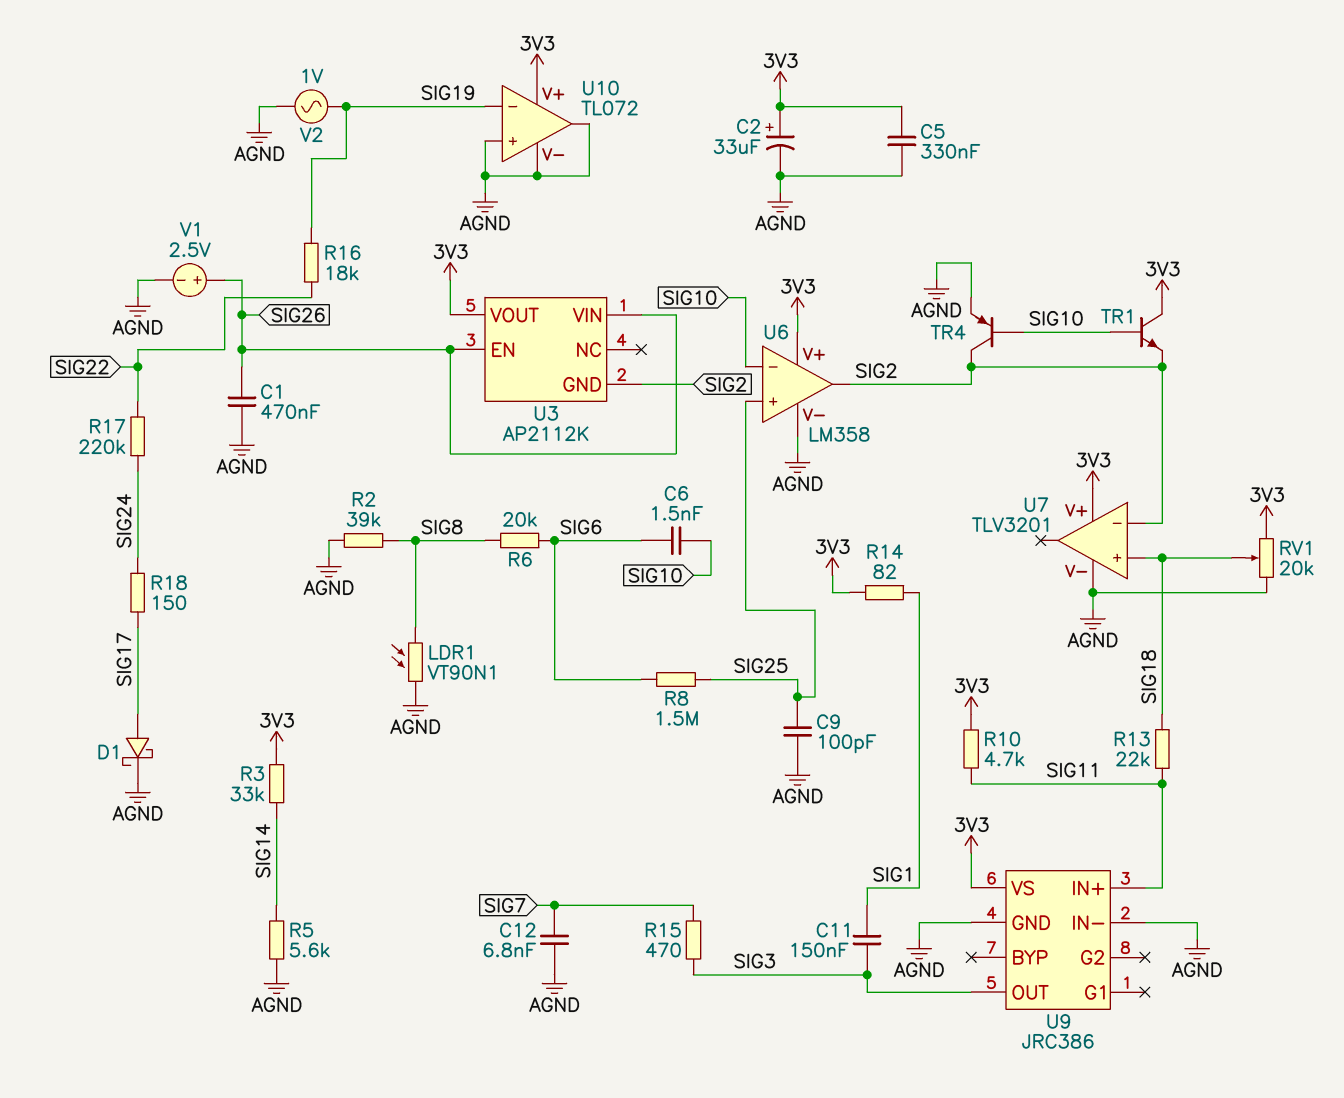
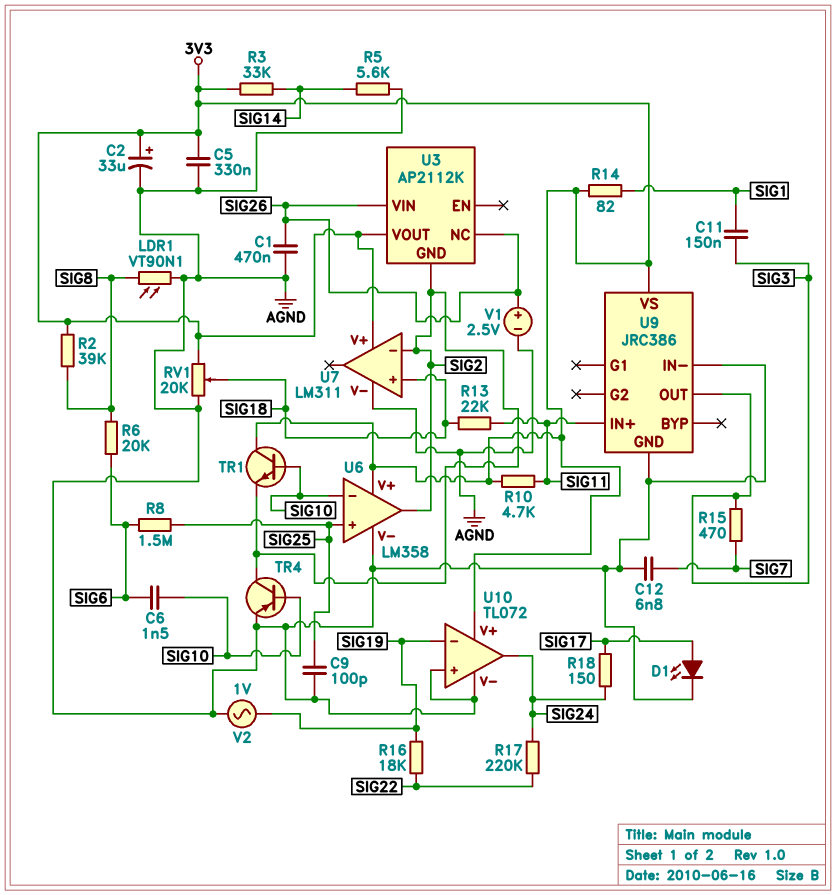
D1: schottky (A SIG17, K AGND) -> LED (A SIG17, K AGND)
R2: 39k (AGND, SIG8) -> 39k (3V3, SIG8)
U3 pin EN: SIG26 -> none
U3 pin NC: none -> SIG26
U7: TLV3201 -> LM311
U10 pin out: AGND -> SIG24

